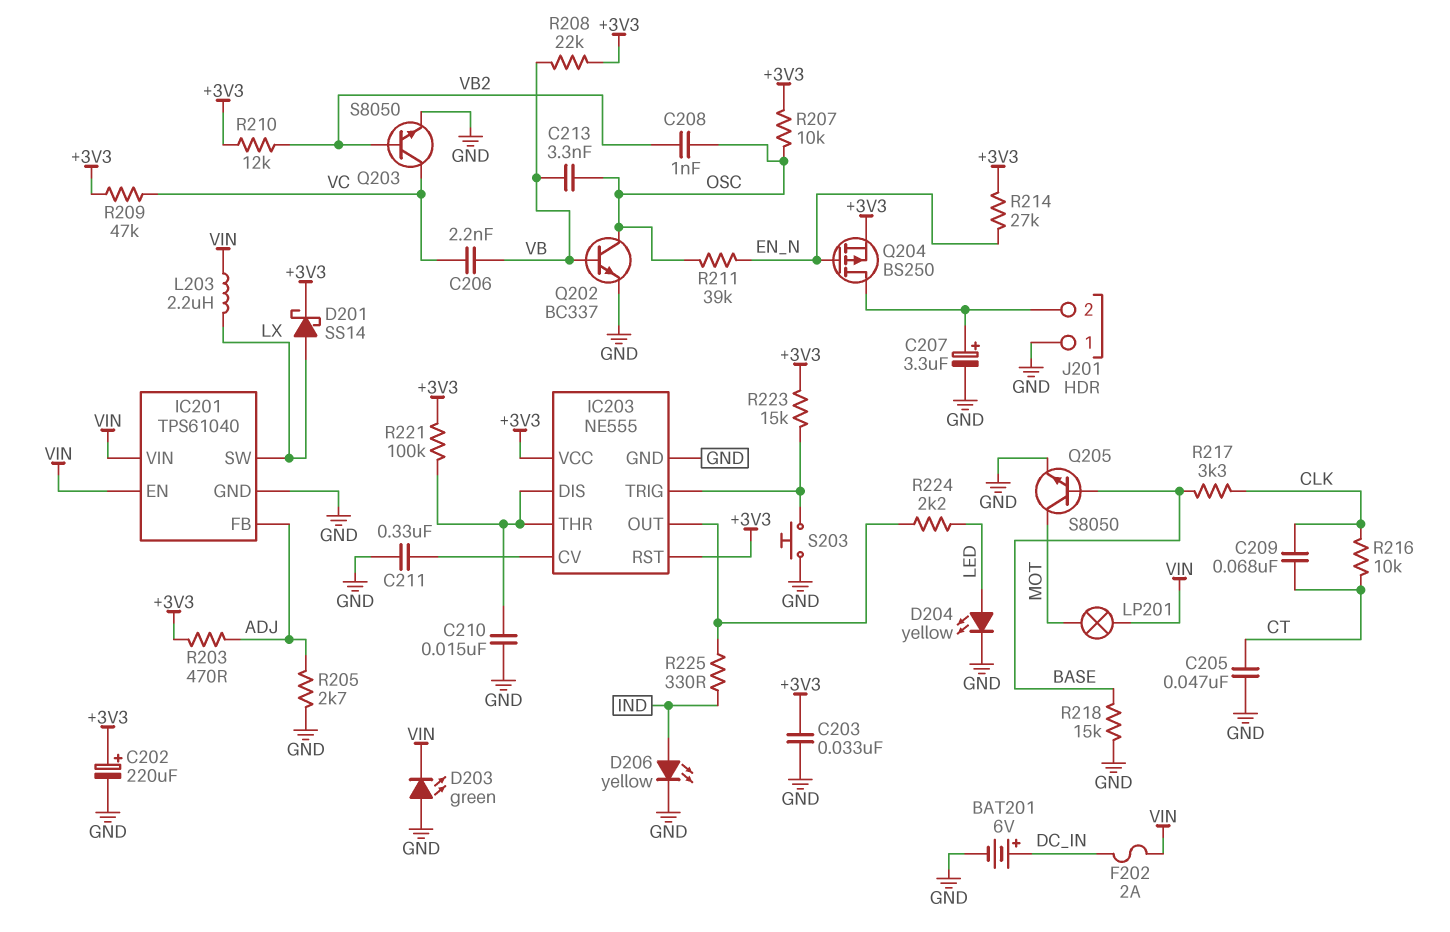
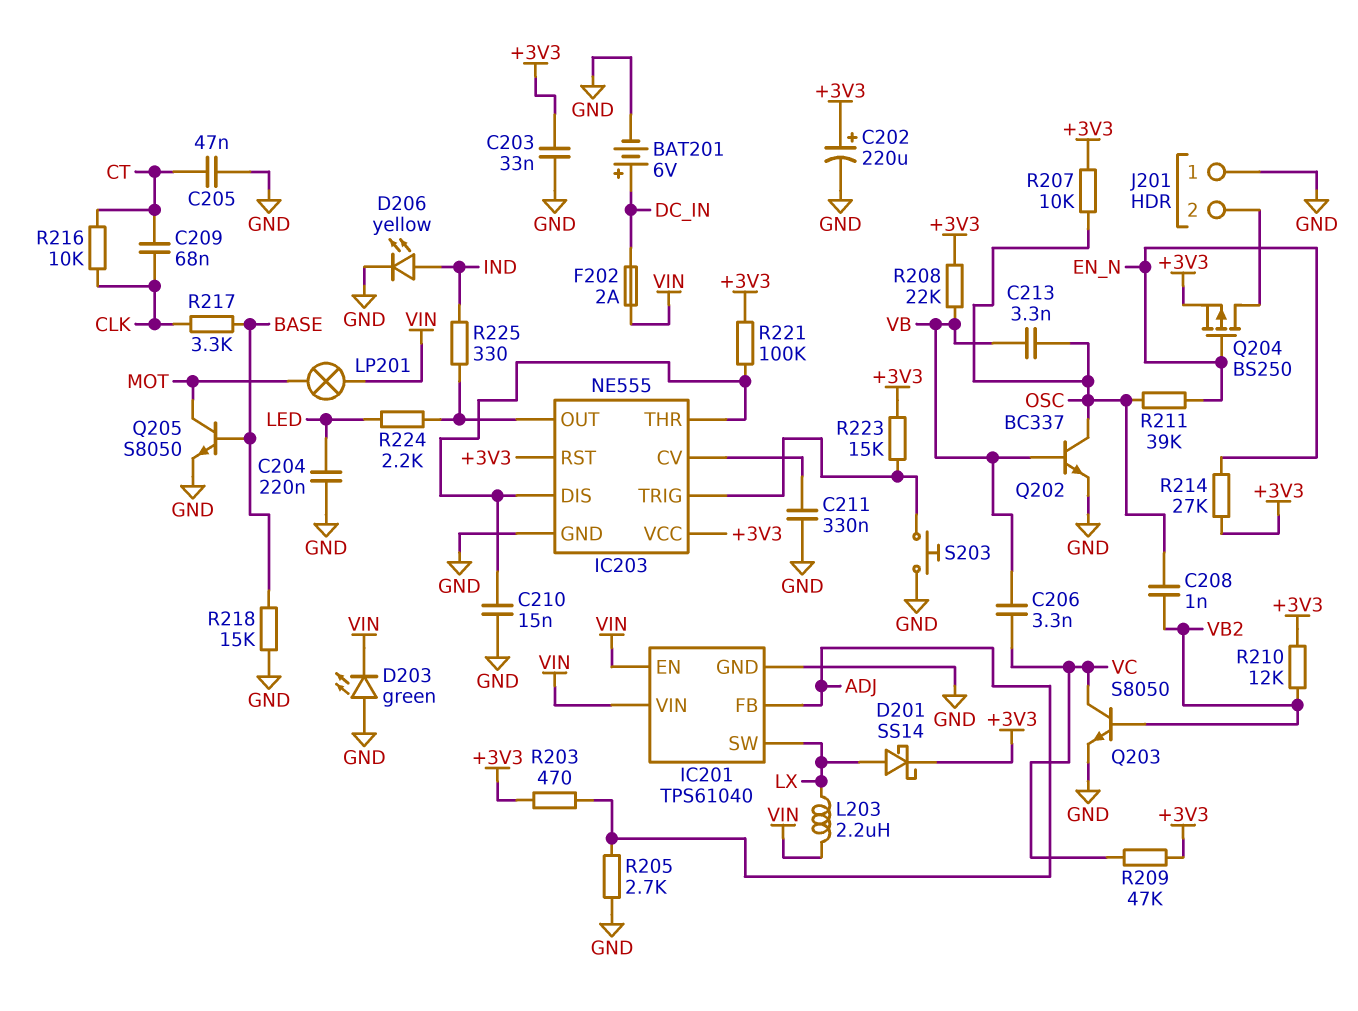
C204: none -> 220nF (GND, LED)
C206: 2.2nF (VB, VC) -> 3.3nF (VB, VC)
C207: 3.3uF (plus J201/2, minus GND) -> none
D204: LED yellow (A LED, K GND) -> none

